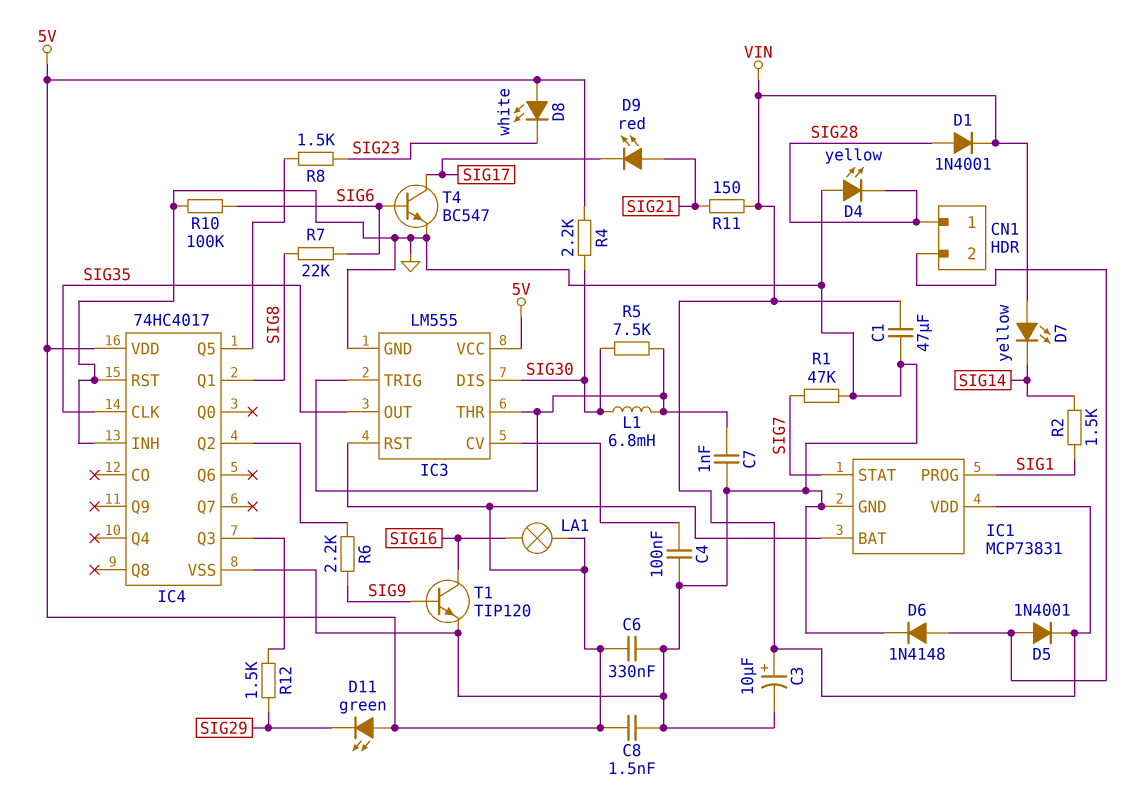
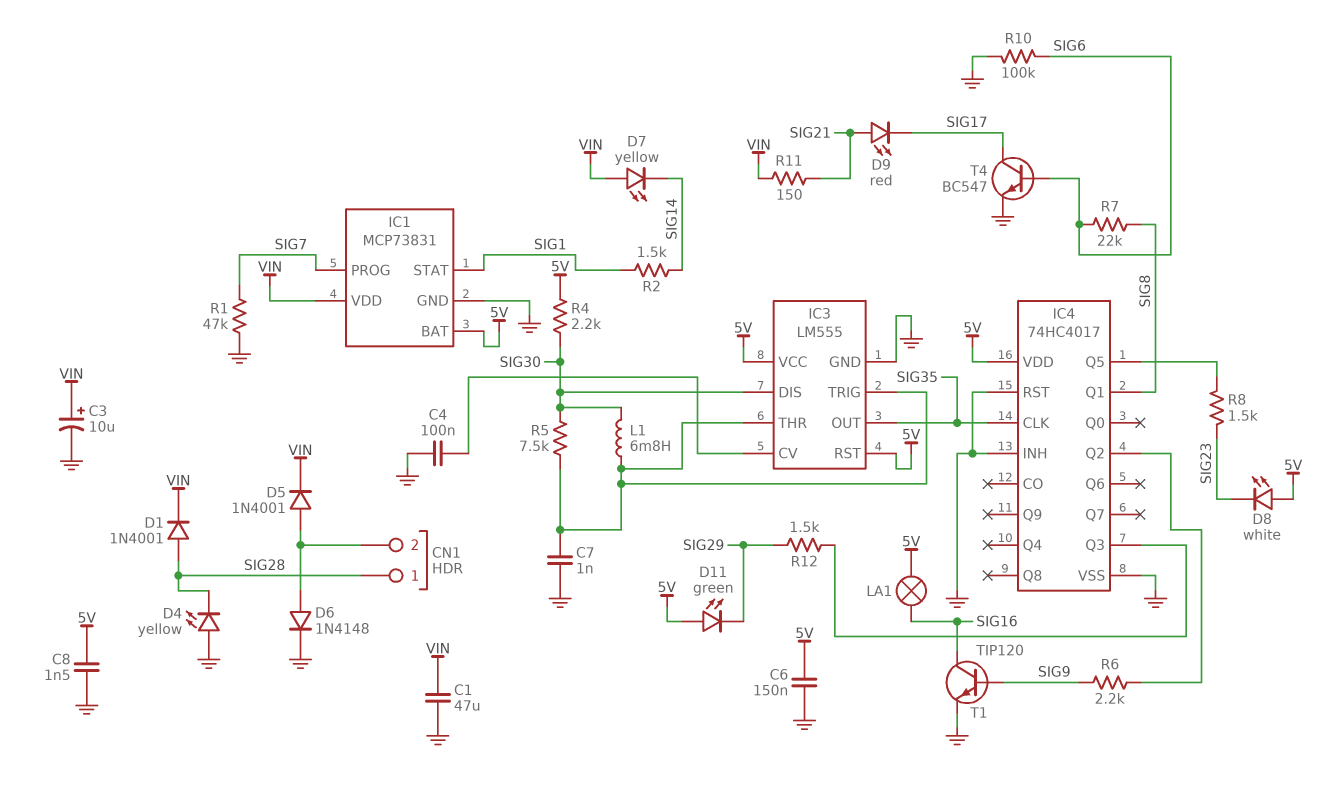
C6: 330nF (5V, GND) -> 150nF (5V, GND)
IC1 pin PROG: SIG1 -> SIG7
IC1 pin STAT: SIG7 -> SIG1

